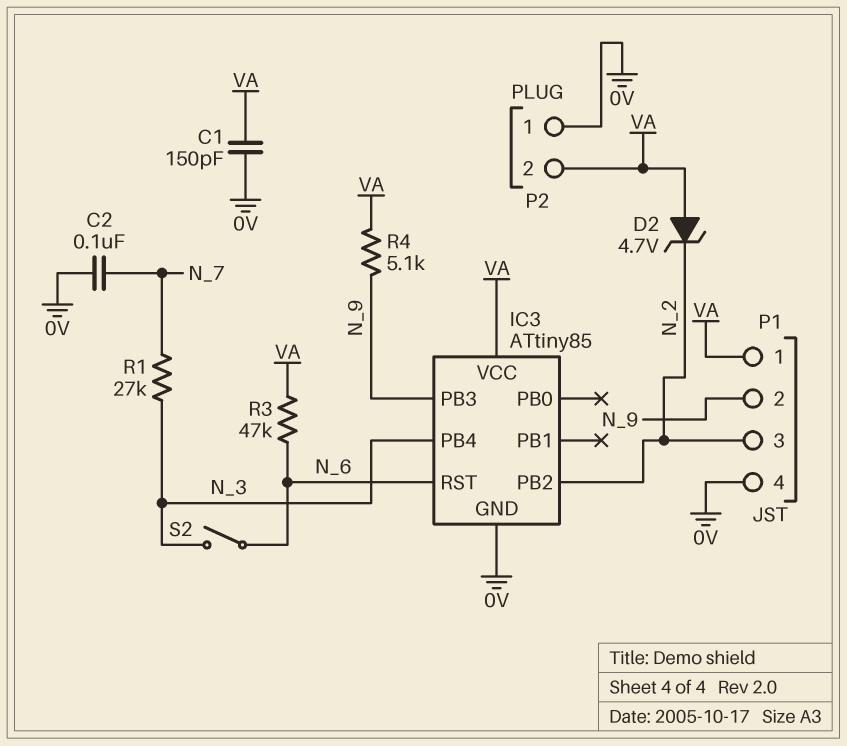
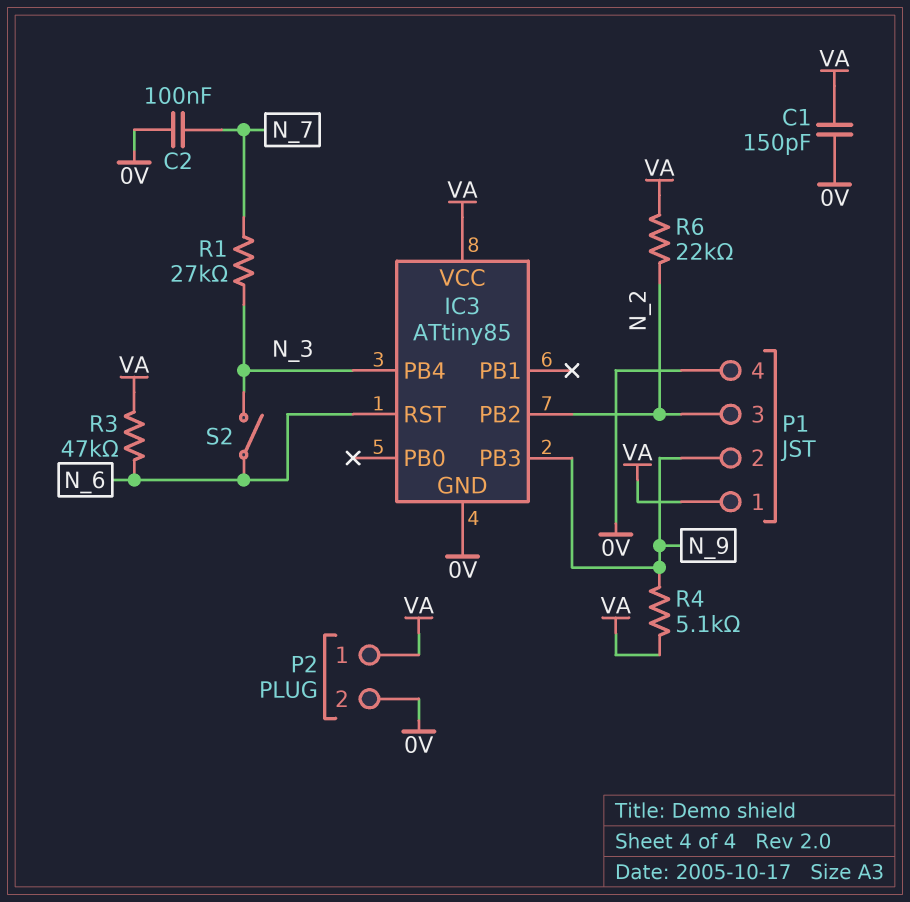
D2: zener 4.7V (A VA, K N_2) -> none
P2 pin 1: 0V -> VA
P2 pin 2: VA -> 0V
R6: none -> 22k (N_2, VA)

